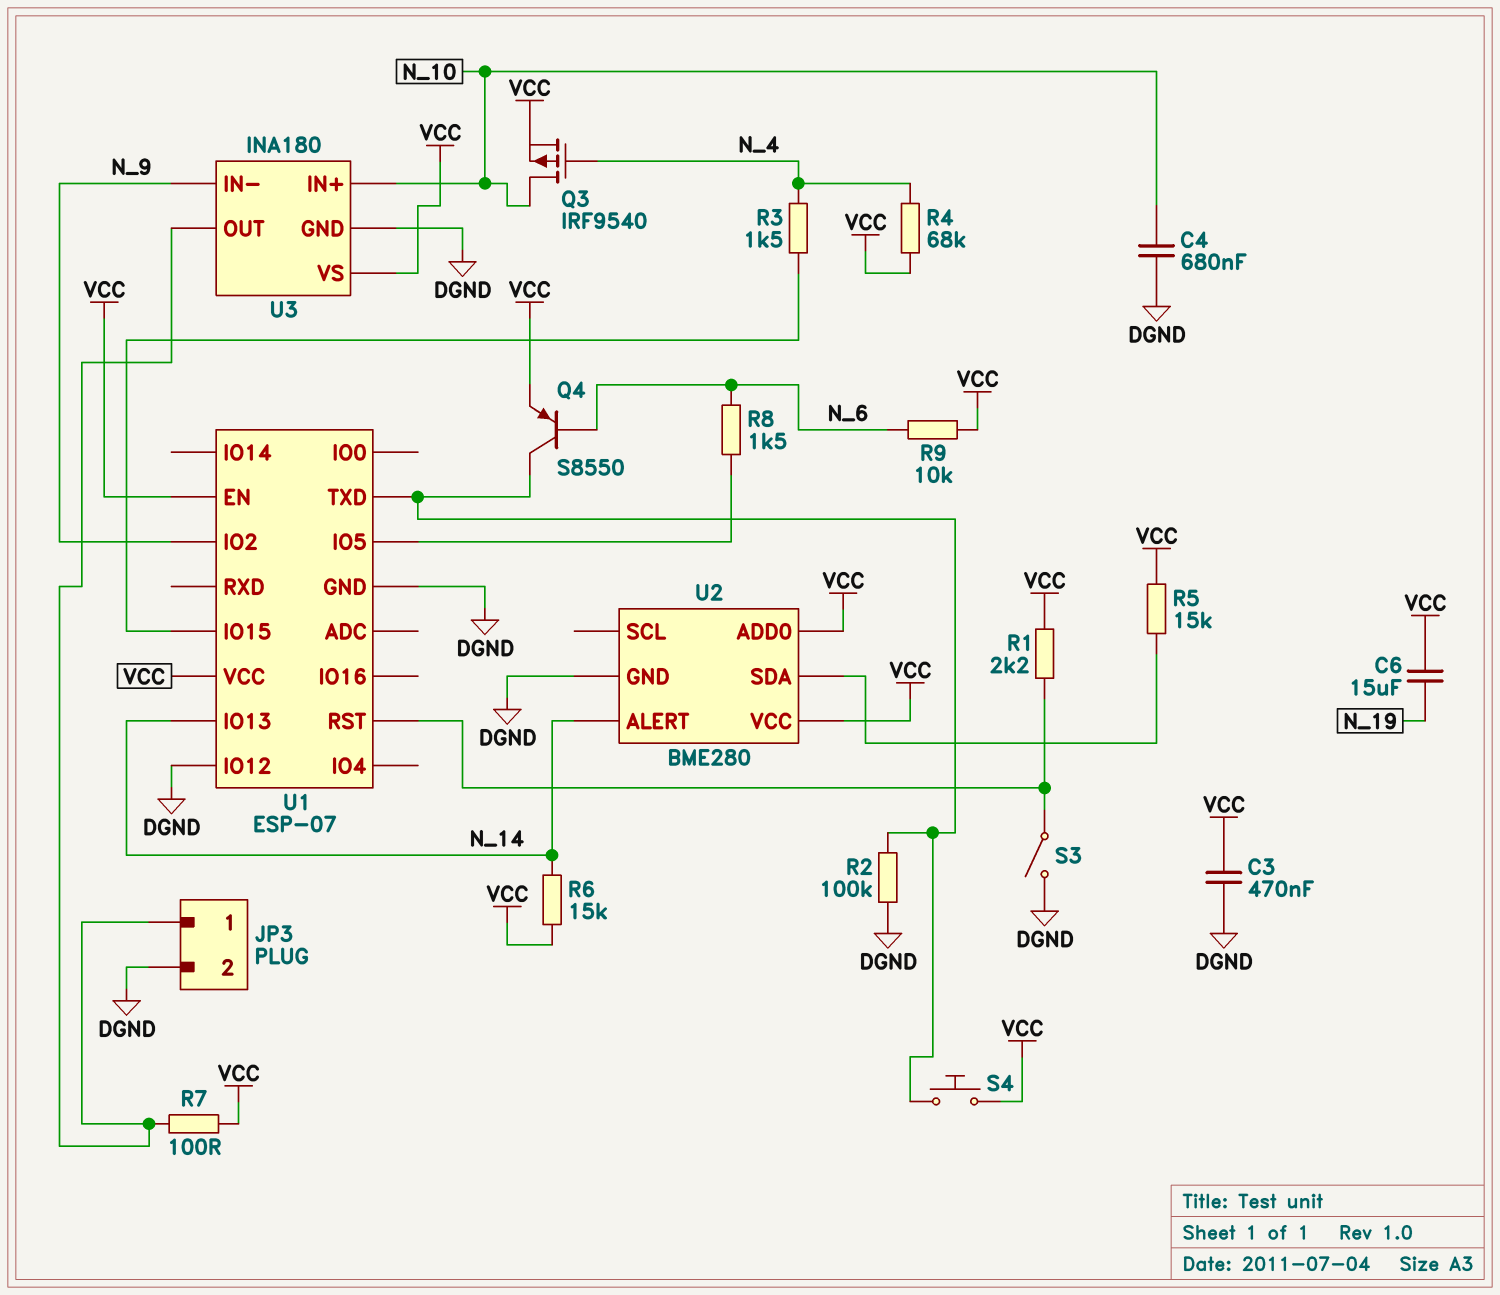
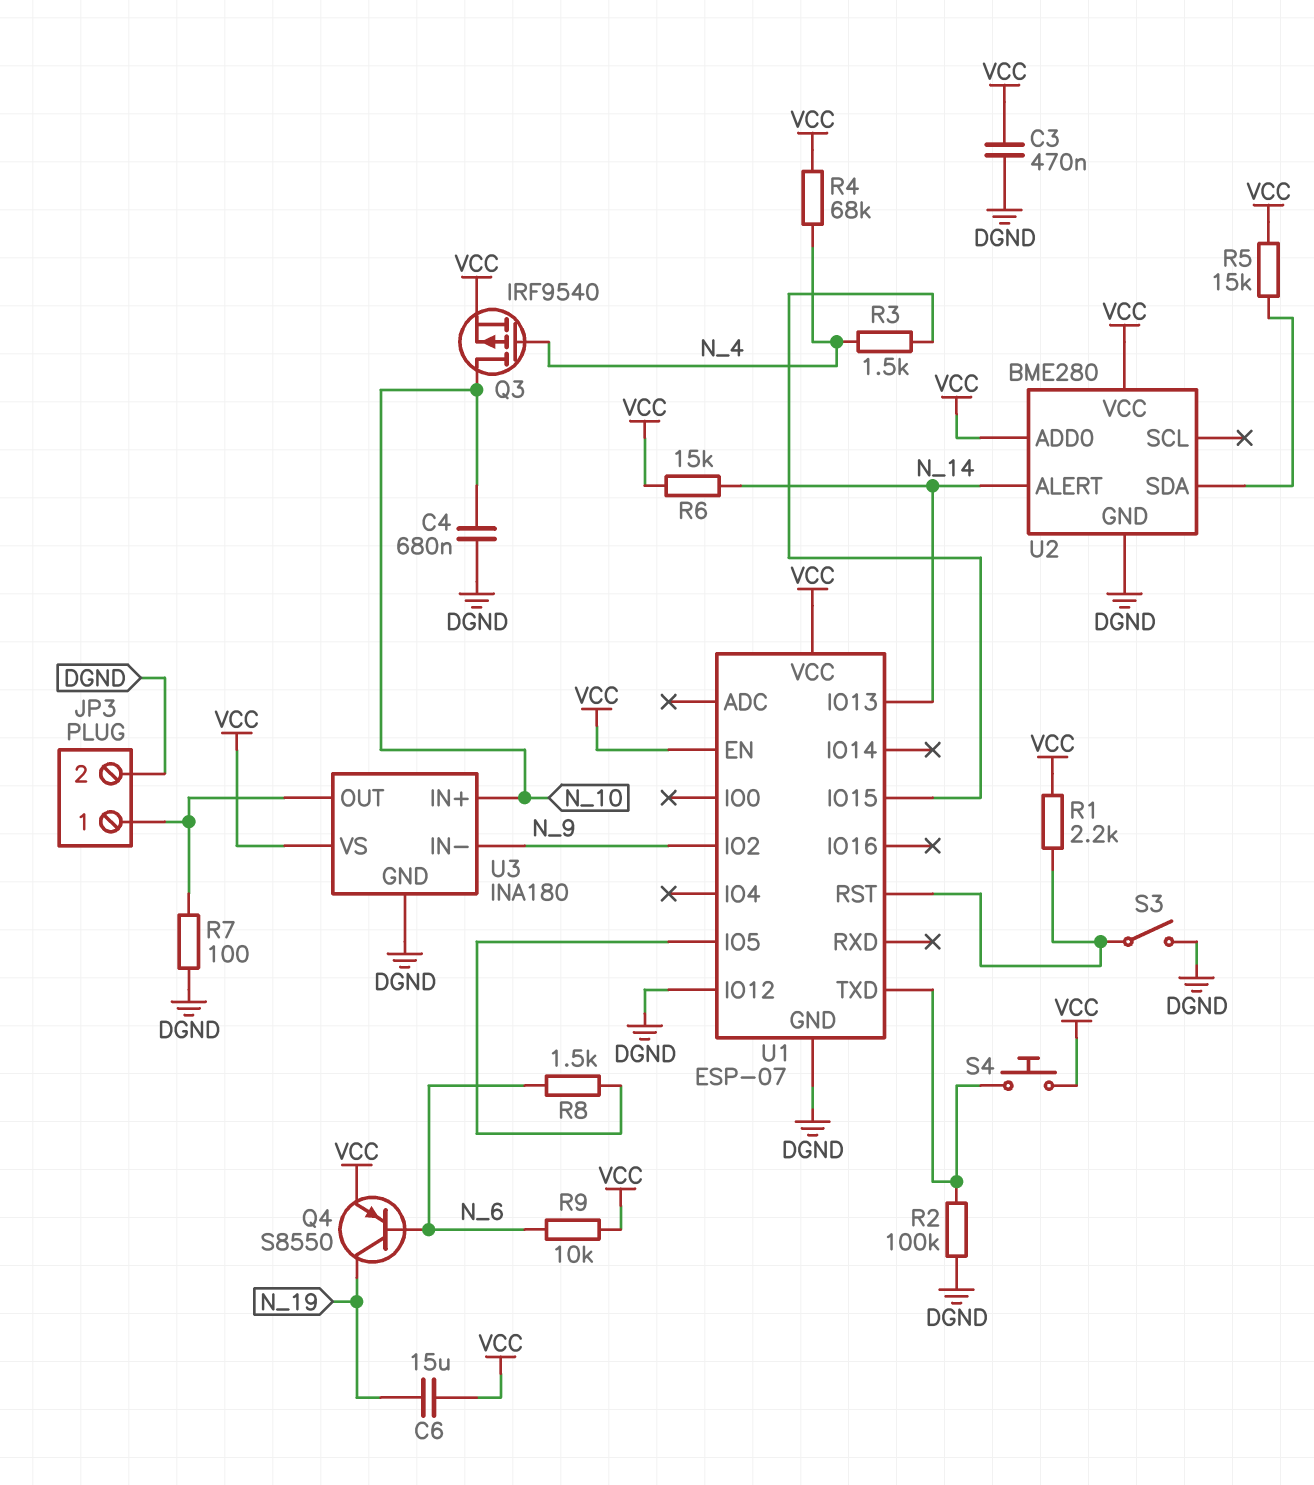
Q4: PNP S8550 (B N_6, C U1/TXD, E VCC) -> PNP S8550 (B N_6, C N_19, E VCC)
R7: 100 (JP3/1, VCC) -> 100 (DGND, JP3/1)

